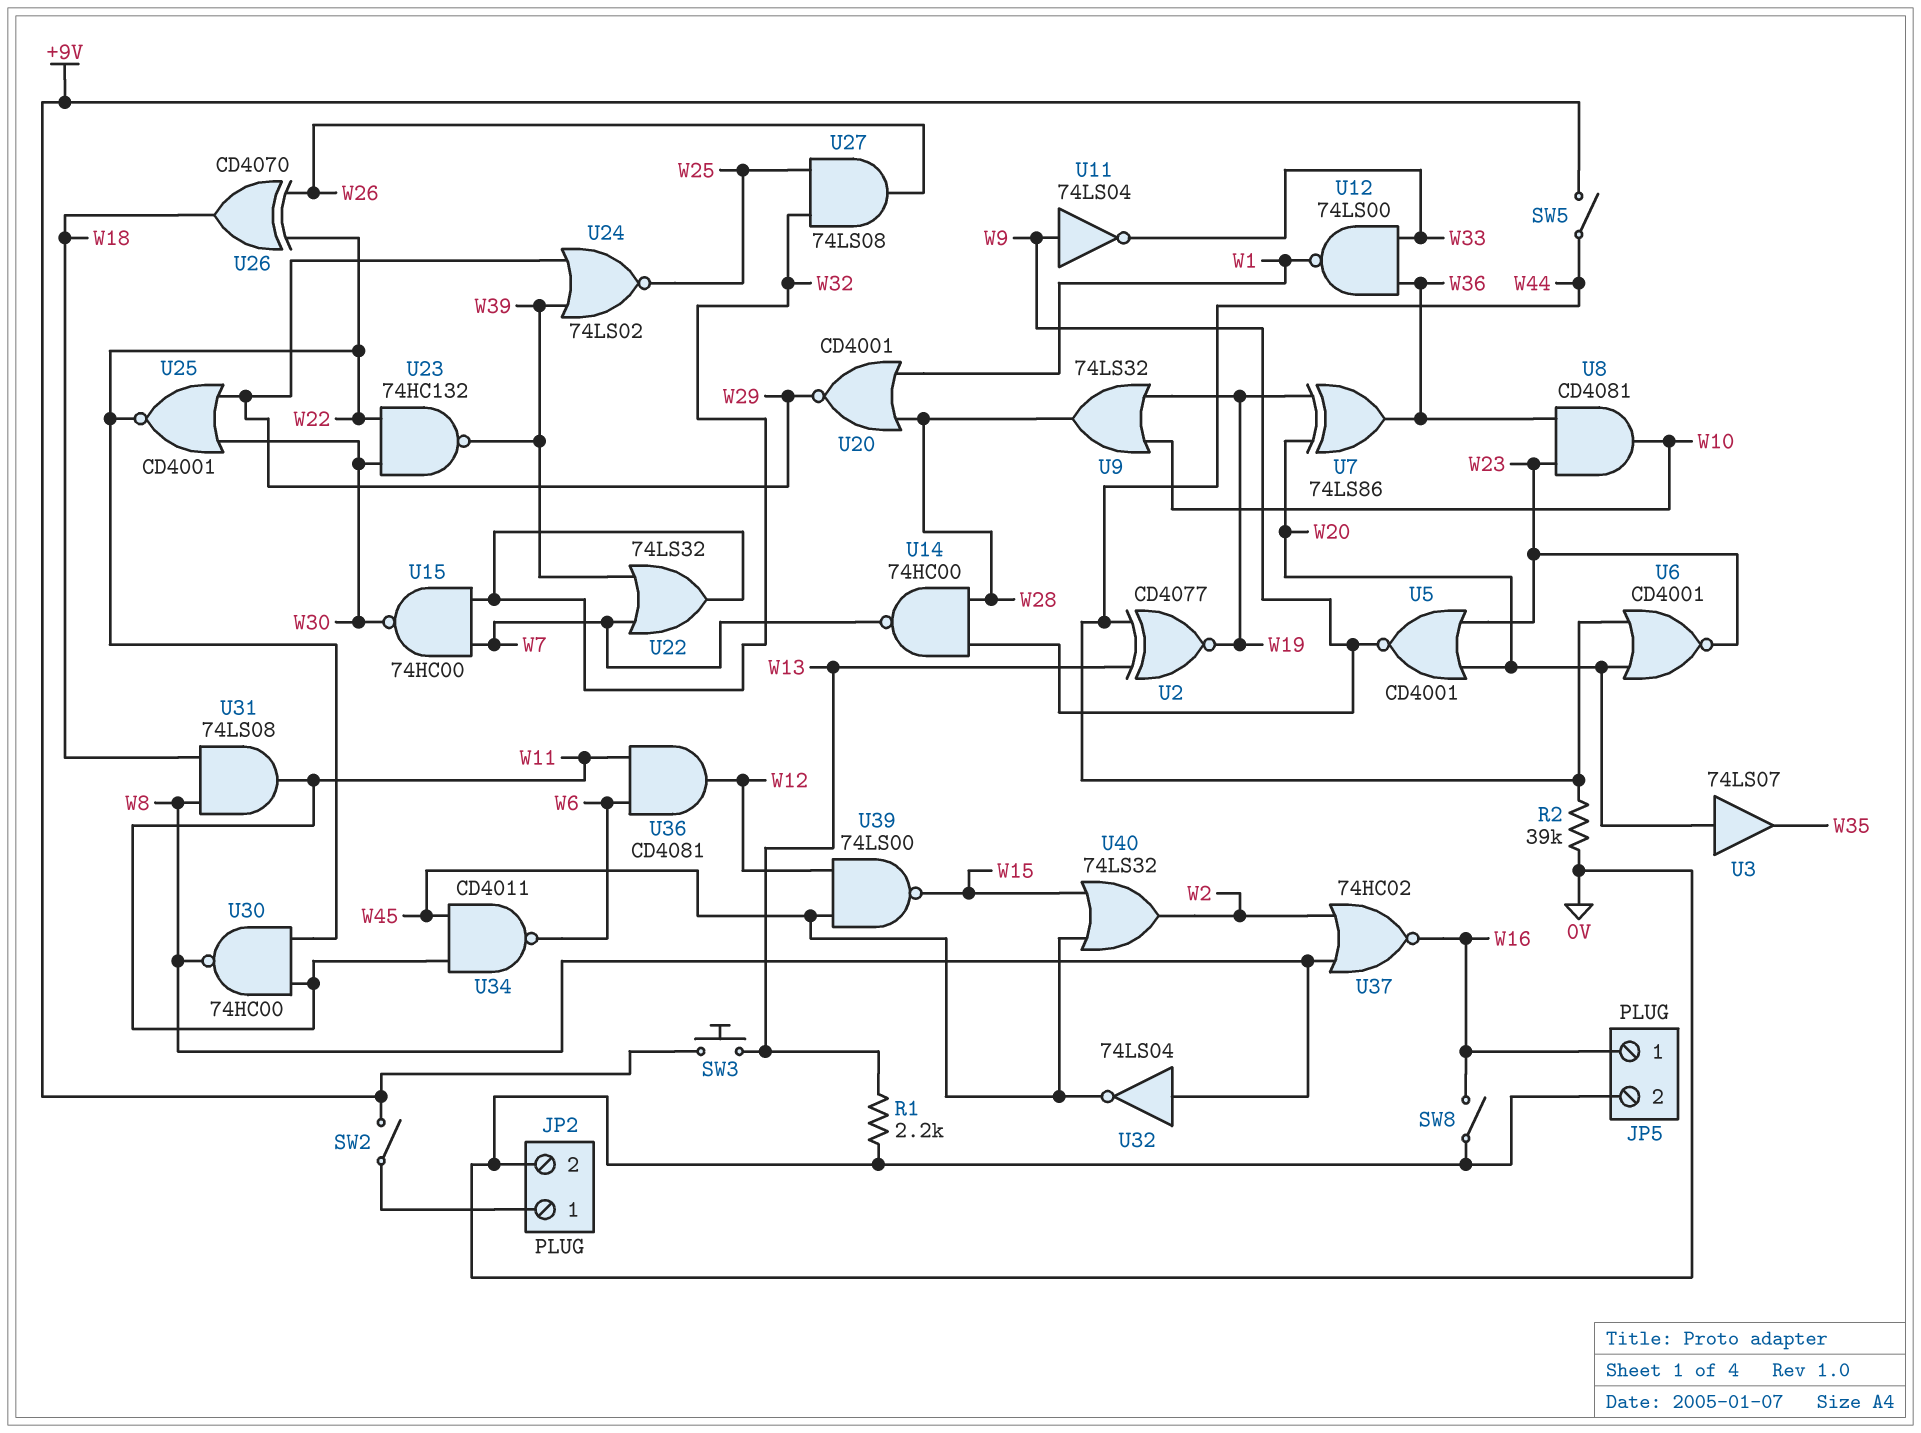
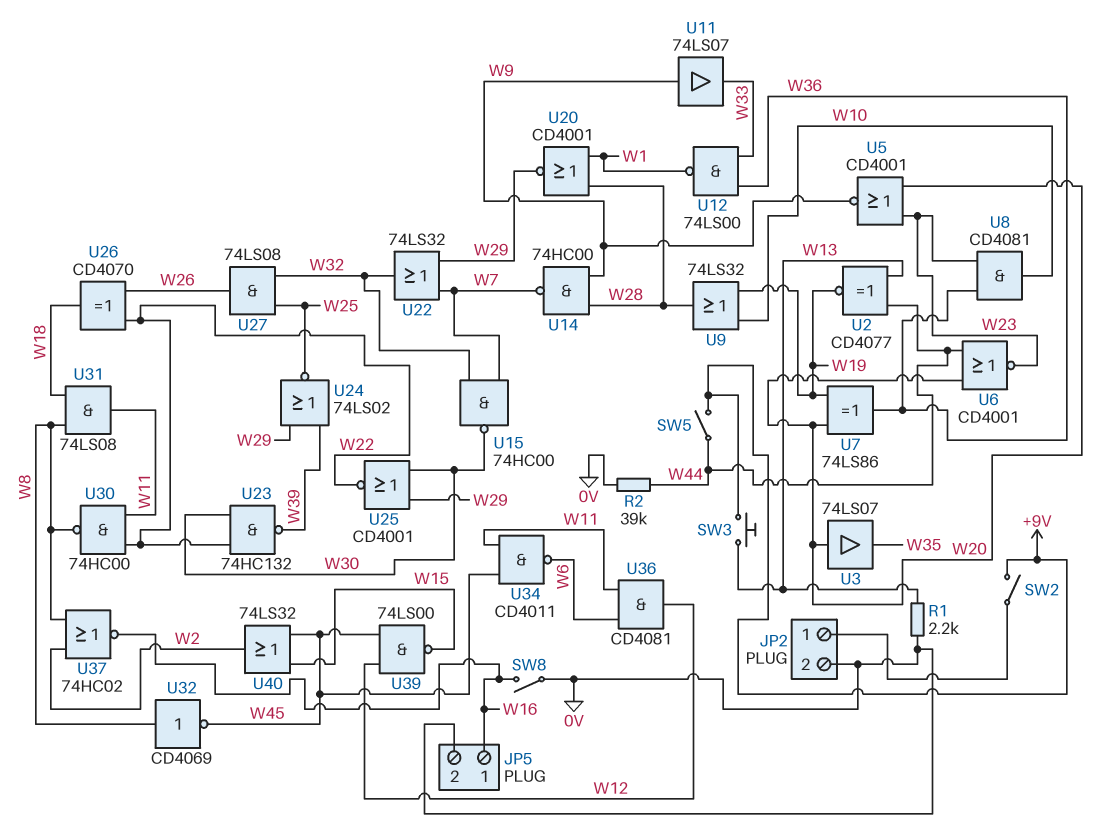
U11: NOT 74LS04 (in W9, out W33) -> buffer 74LS07 (in W9, out W33)
U22: OR 74LS32 (in W7, in W39, out W32) -> OR 74LS32 (in W7, in W29, out W32)
U32: NOT 74LS04 (in W8, out W45) -> NOT CD4069 (in W8, out W45)

